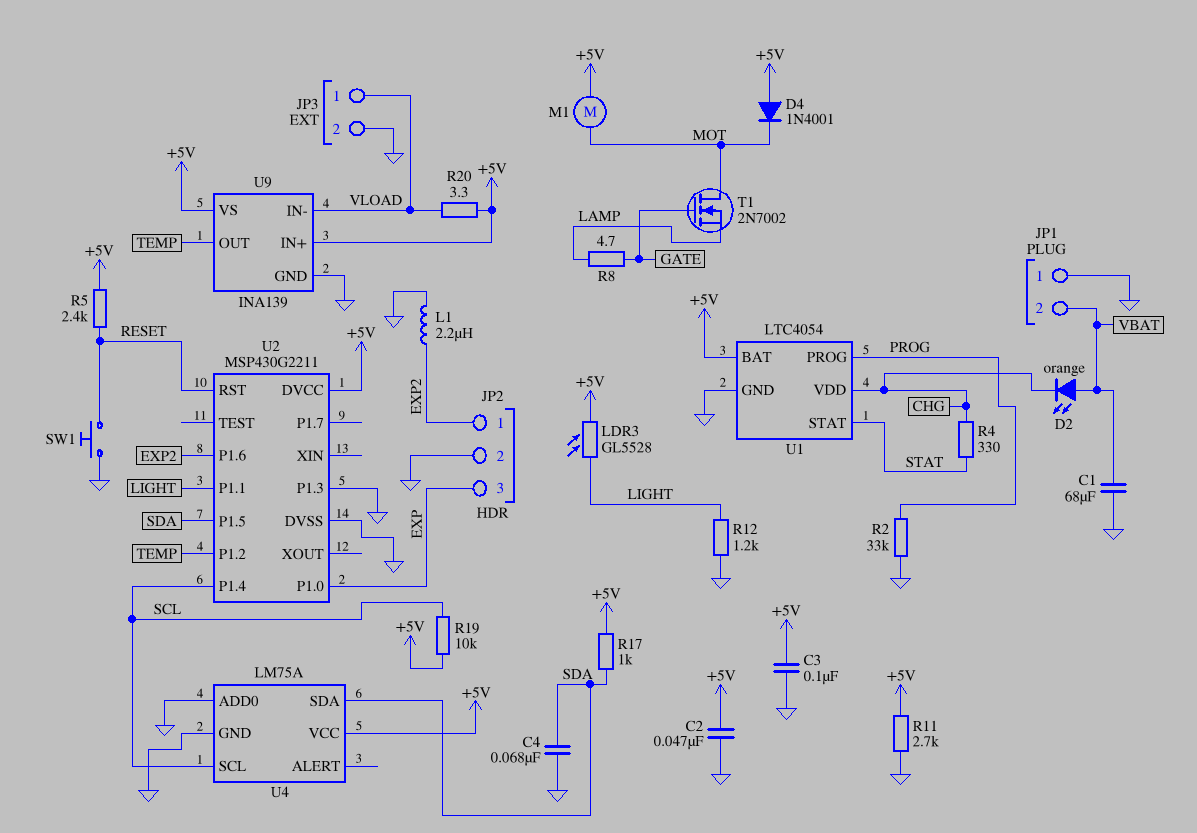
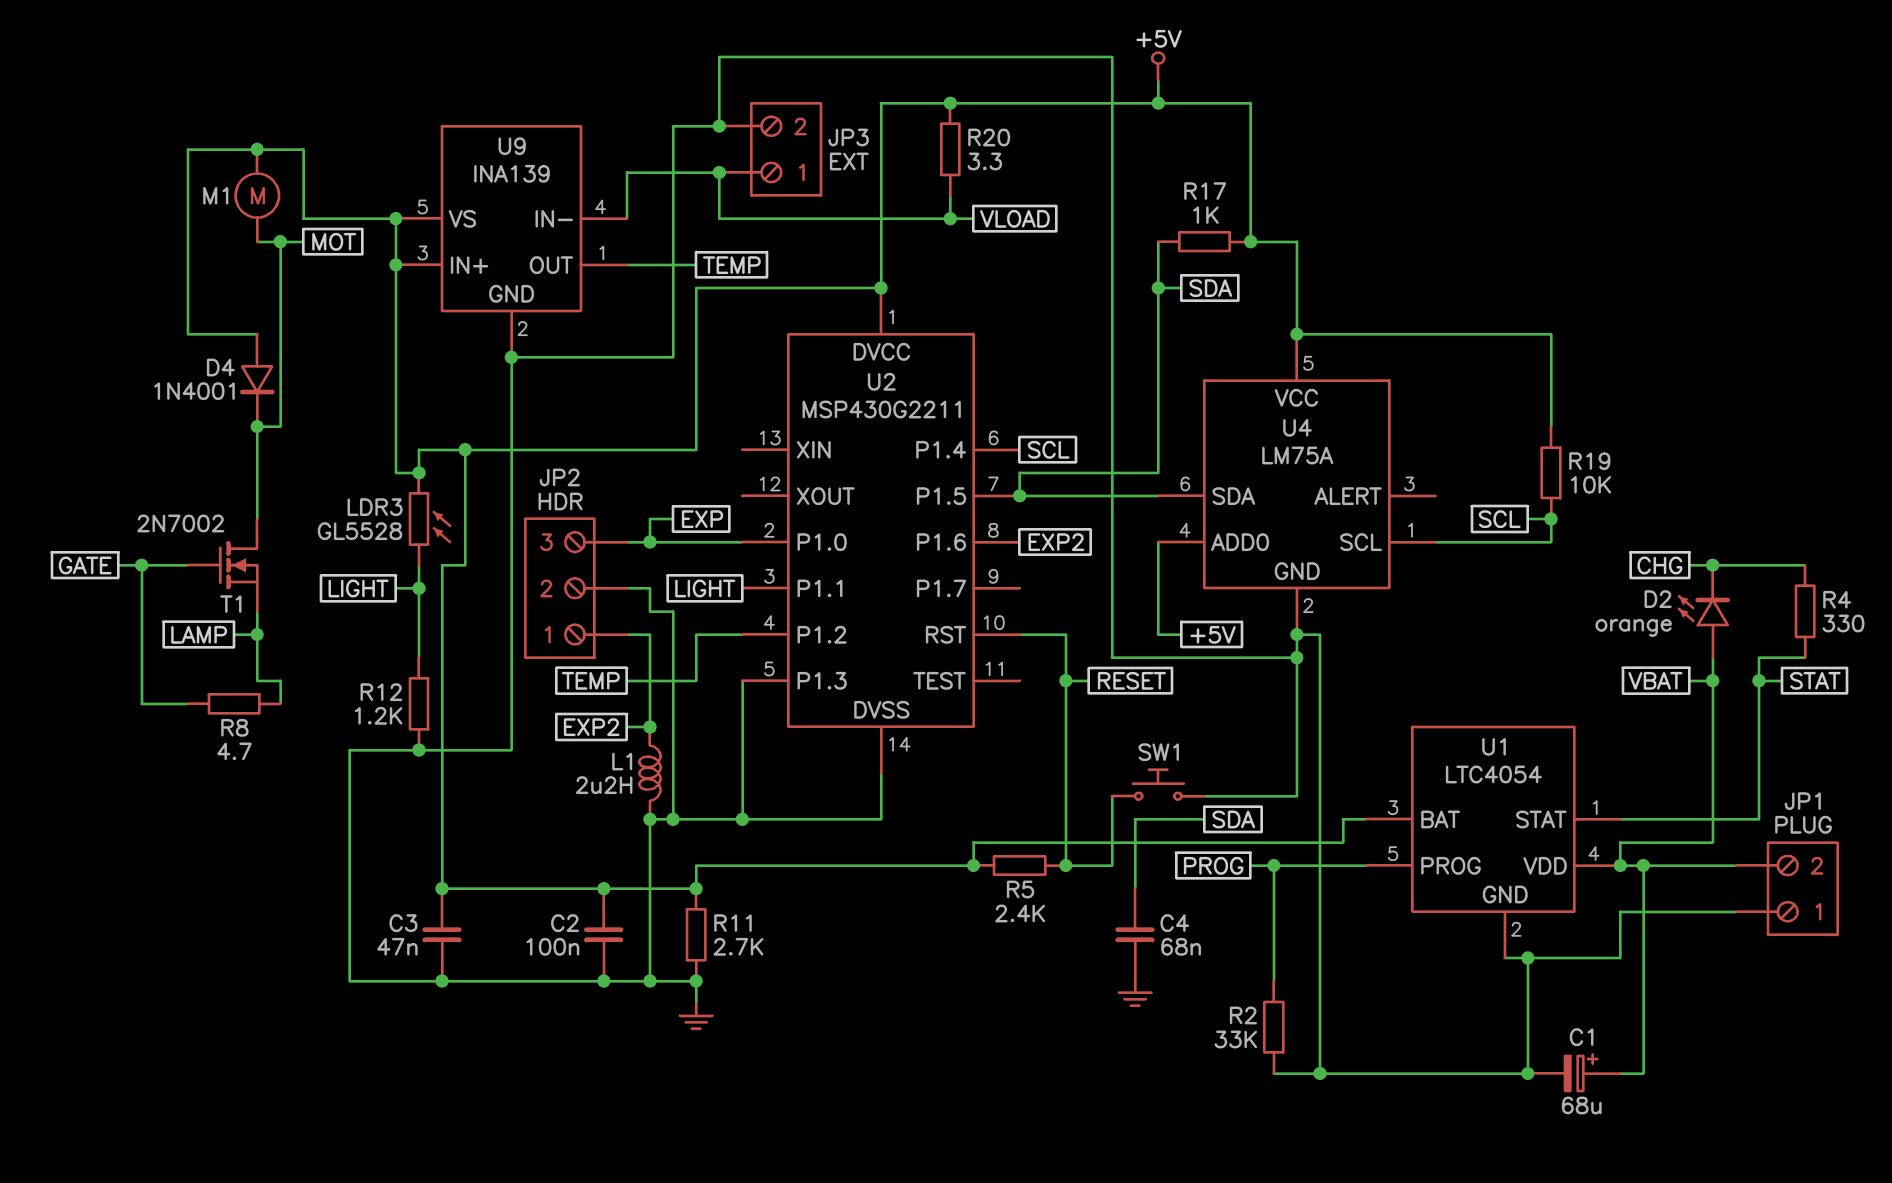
C1: 68uF (GND, VBAT) -> 68uF (plus VBAT, minus GND)
C2: 47nF (+5V, GND) -> 100nF (+5V, GND)
C3: 100nF (+5V, GND) -> 47nF (+5V, GND)
U1 pin VDD: CHG -> VBAT
U4 pin ADD0: GND -> +5V

